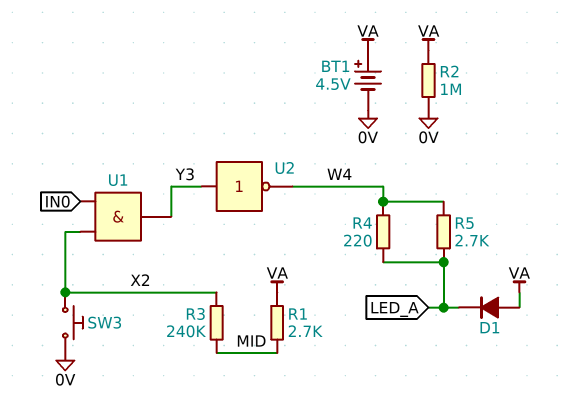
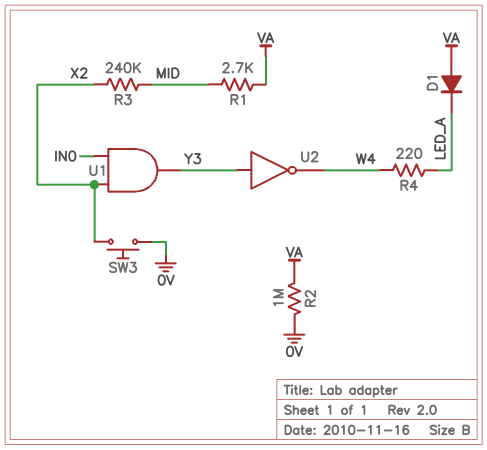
BT1: 4.5V (plus VA, minus 0V) -> none
R5: 2.7k (LED_A, W4) -> none

